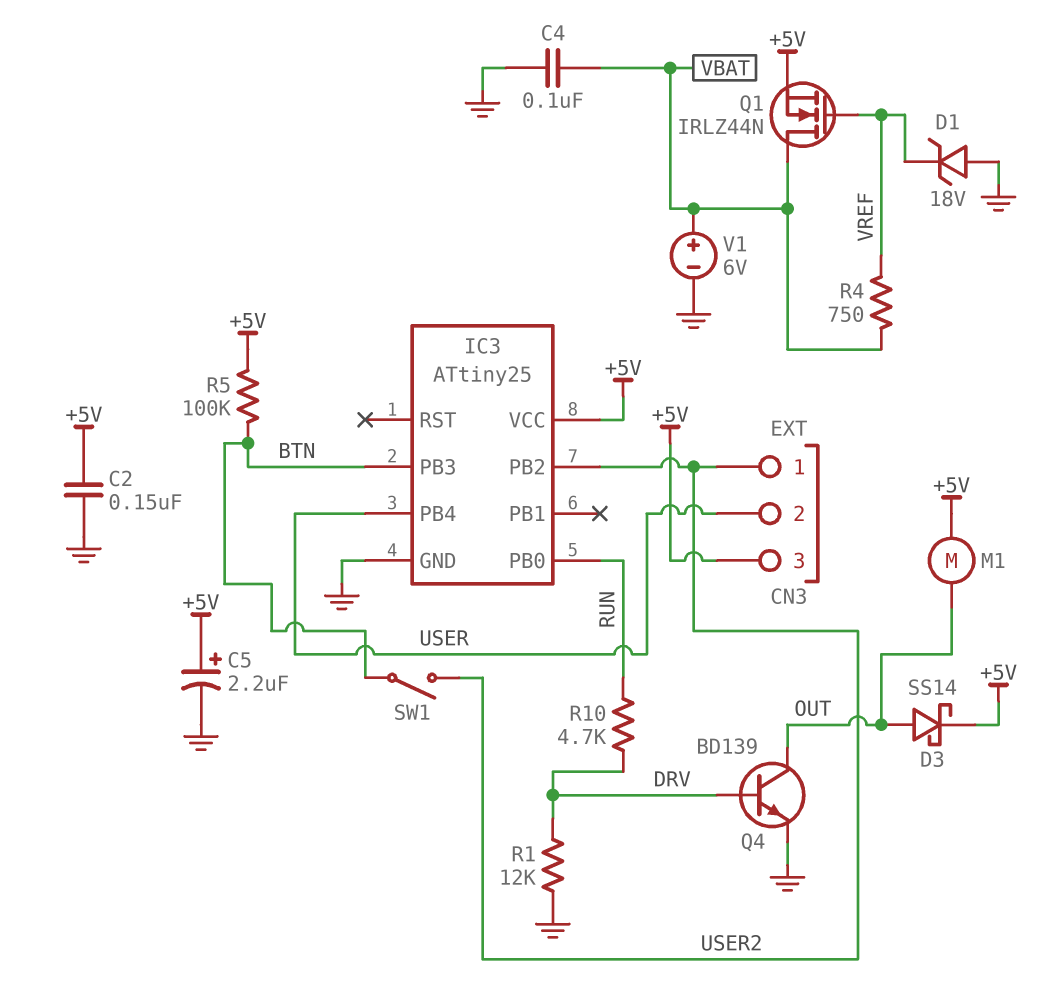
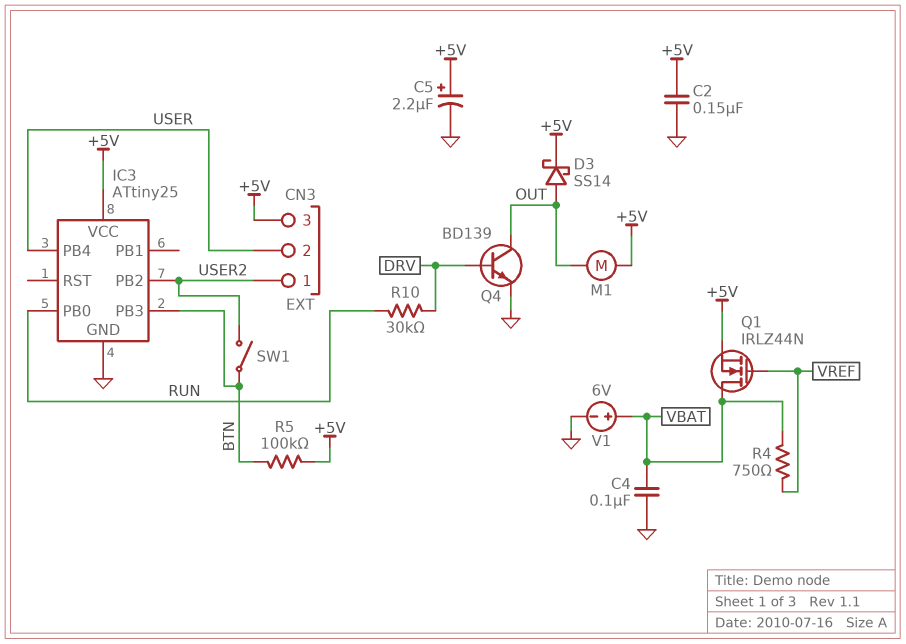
D1: zener 18V (A GND, K VREF) -> none
R1: 12k (DRV, GND) -> none
R10: 4.7k (DRV, RUN) -> 30k (DRV, RUN)

